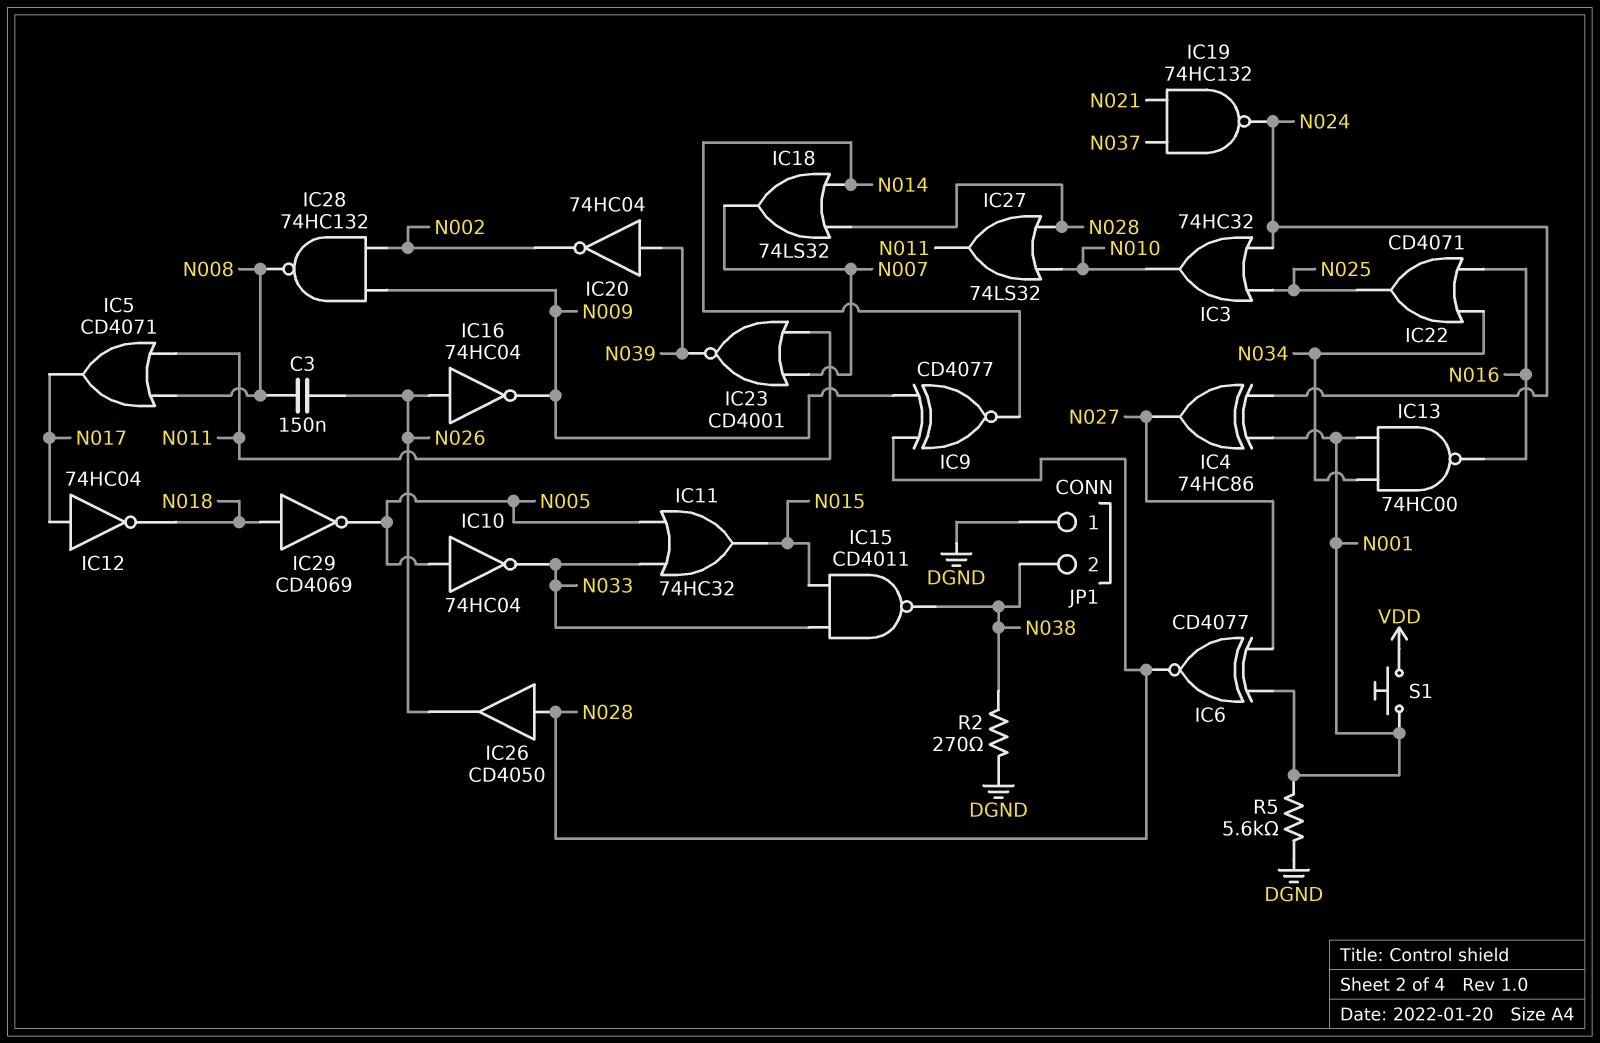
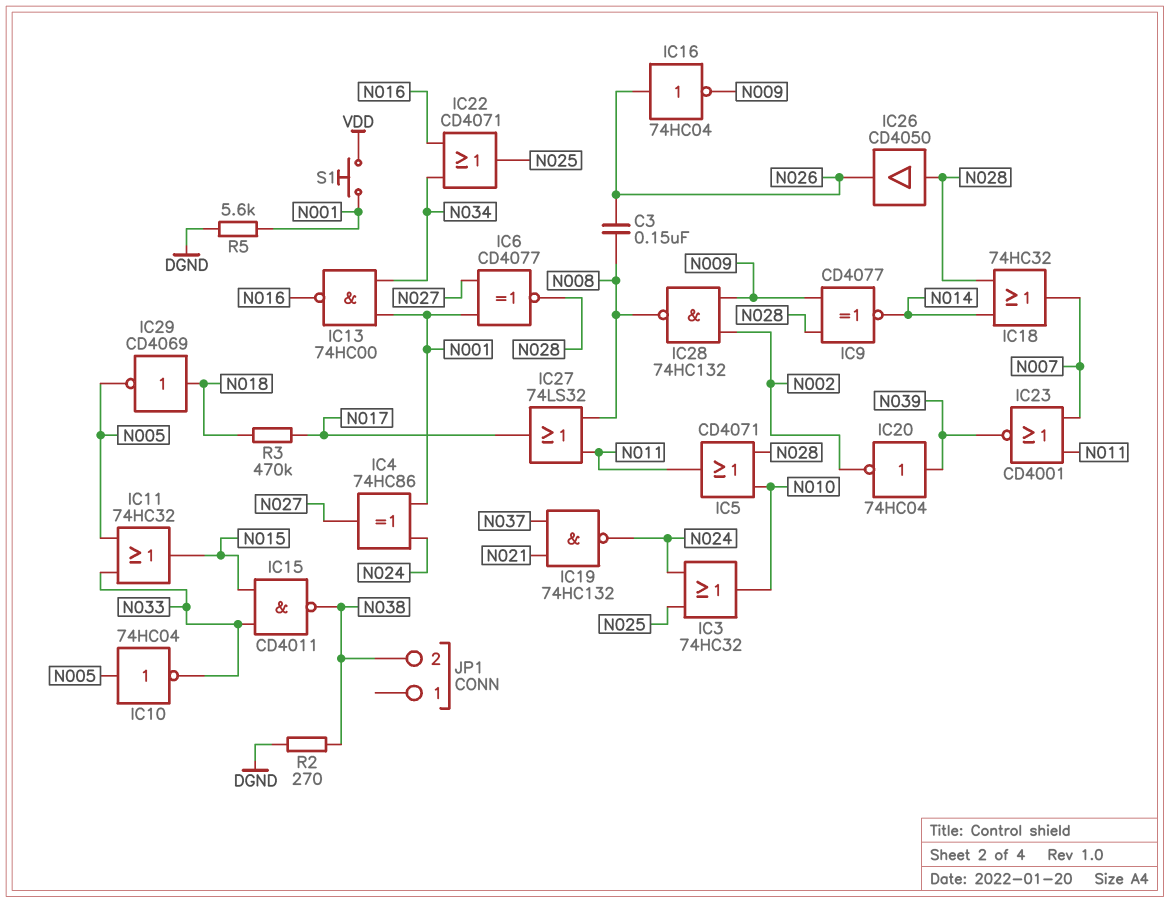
IC5: OR CD4071 (in N008, in N011, out N017) -> OR CD4071 (in N010, in N028, out N011)
IC12: NOT 74HC04 (in N017, out N018) -> none
IC18: OR 74LS32 (in N014, in N028, out N007) -> OR 74HC32 (in N014, in N028, out N007)
IC27: OR 74LS32 (in N010, in N028, out N011) -> OR 74LS32 (in N008, in N011, out N017)
JP1 pin 1: DGND -> none
R3: none -> 470k (N017, N018)

